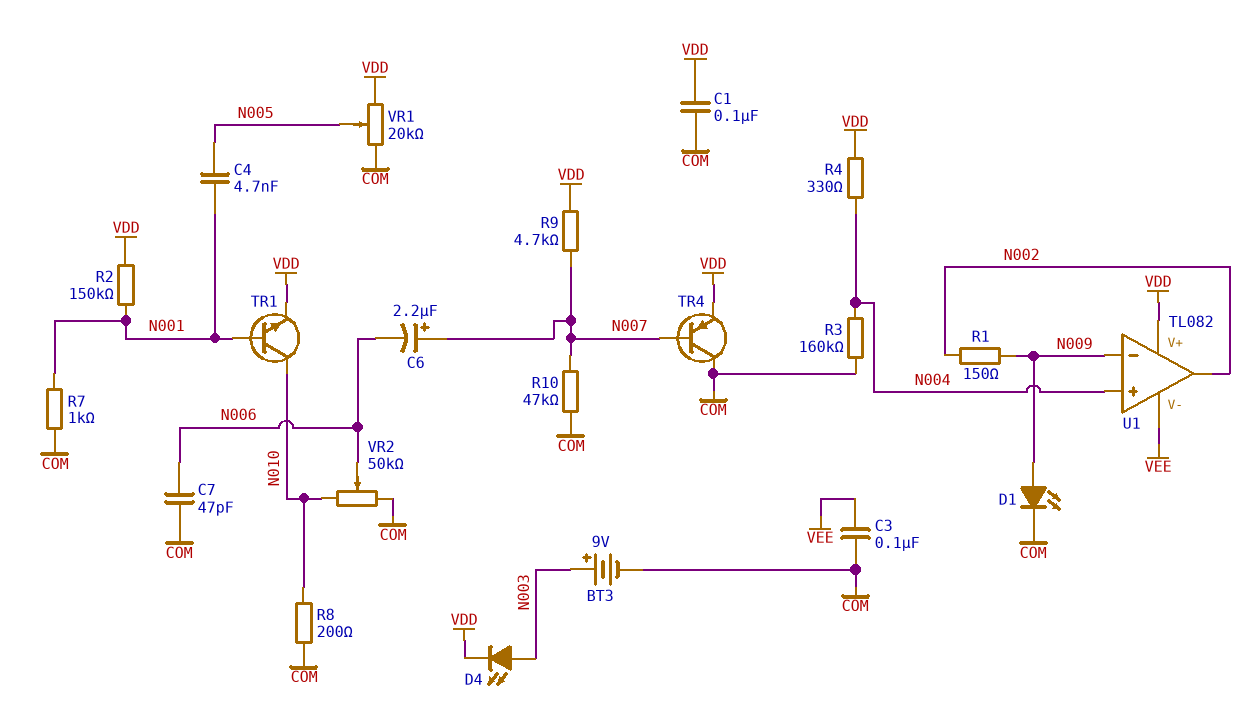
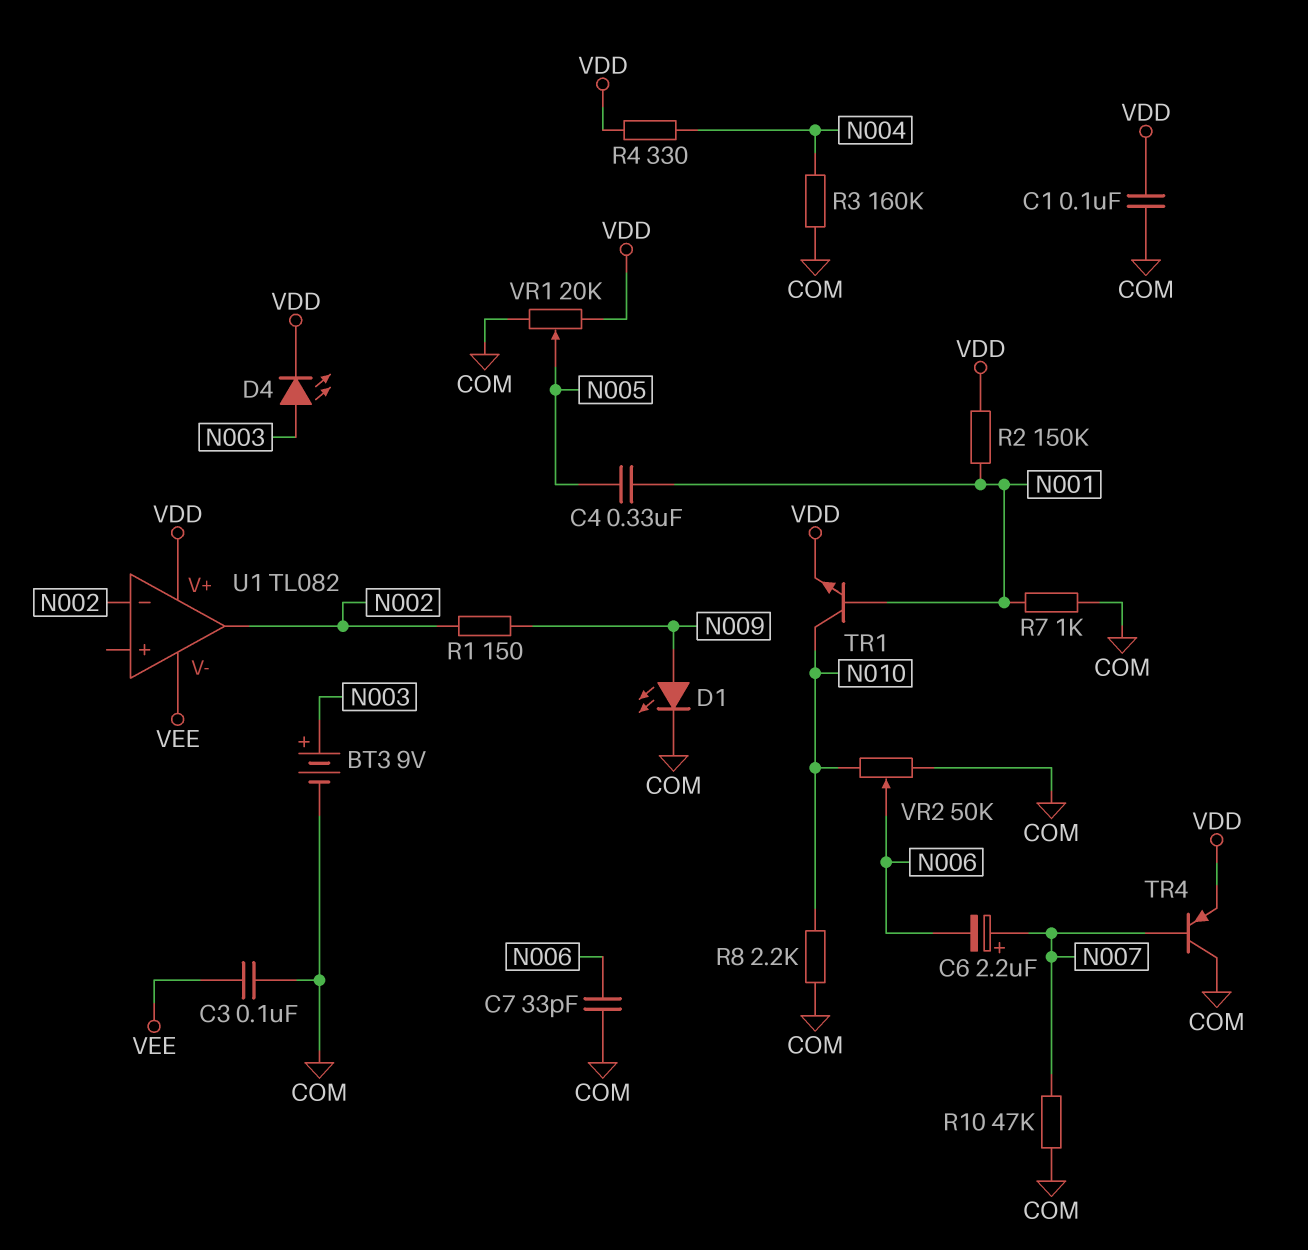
C4: 4.7nF (N001, N005) -> 330nF (N001, N005)
C7: 47pF (COM, N006) -> 33pF (COM, N006)
R8: 200 (COM, N010) -> 2.2k (COM, N010)
R9: 4.7k (N007, VDD) -> none
U1 pin in+: N004 -> none
U1 pin in-: N009 -> N002

